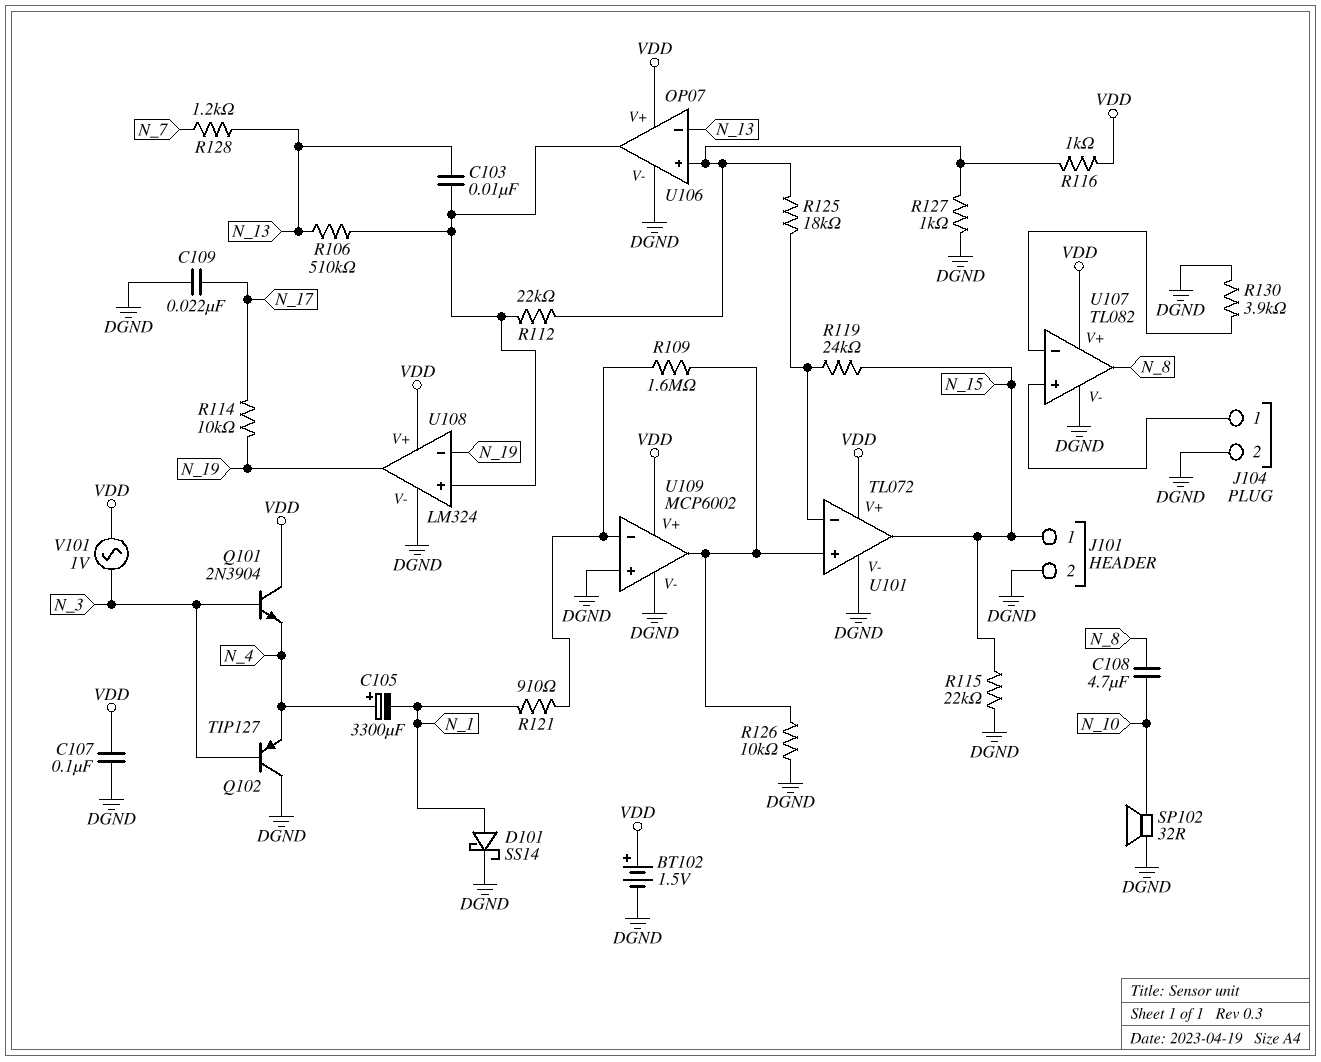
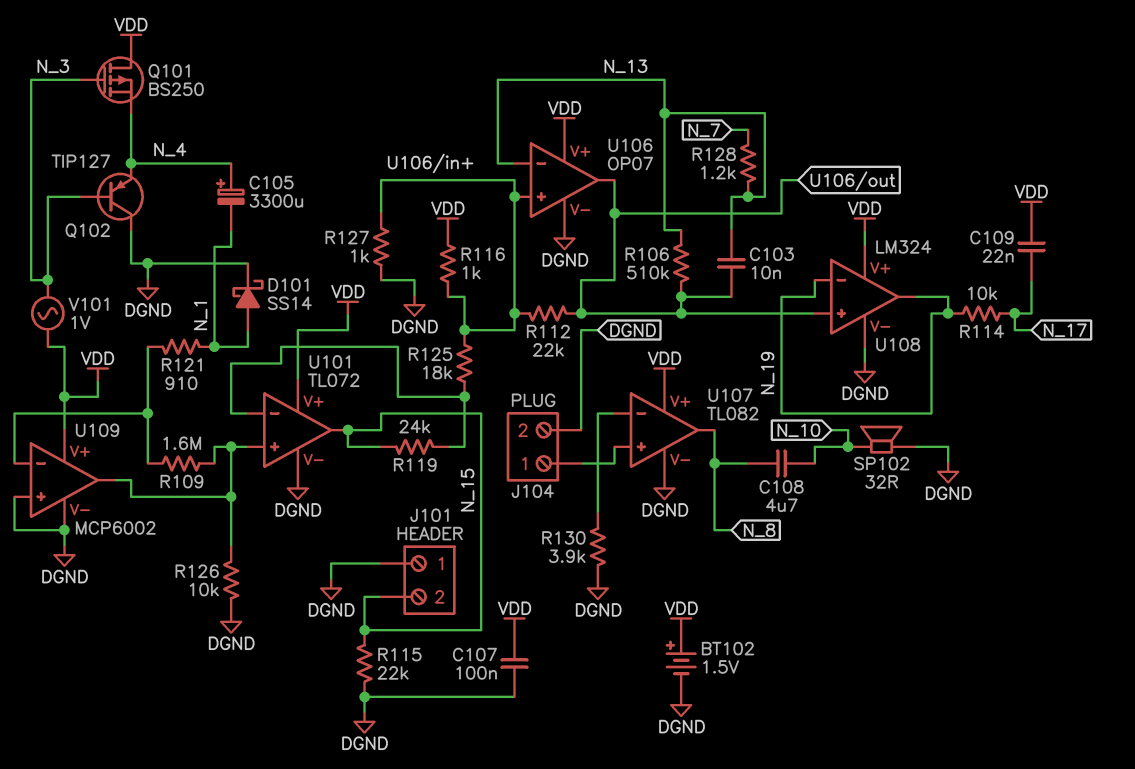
C109: 22nF (DGND, N_17) -> 22nF (N_17, VDD)
J101 pin 1: N_15 -> DGND
J101 pin 2: DGND -> N_15
Q101: NPN 2N3904 (B N_3, C VDD, E N_4) -> PMOS BS250 (G N_3, D VDD, S N_4)

